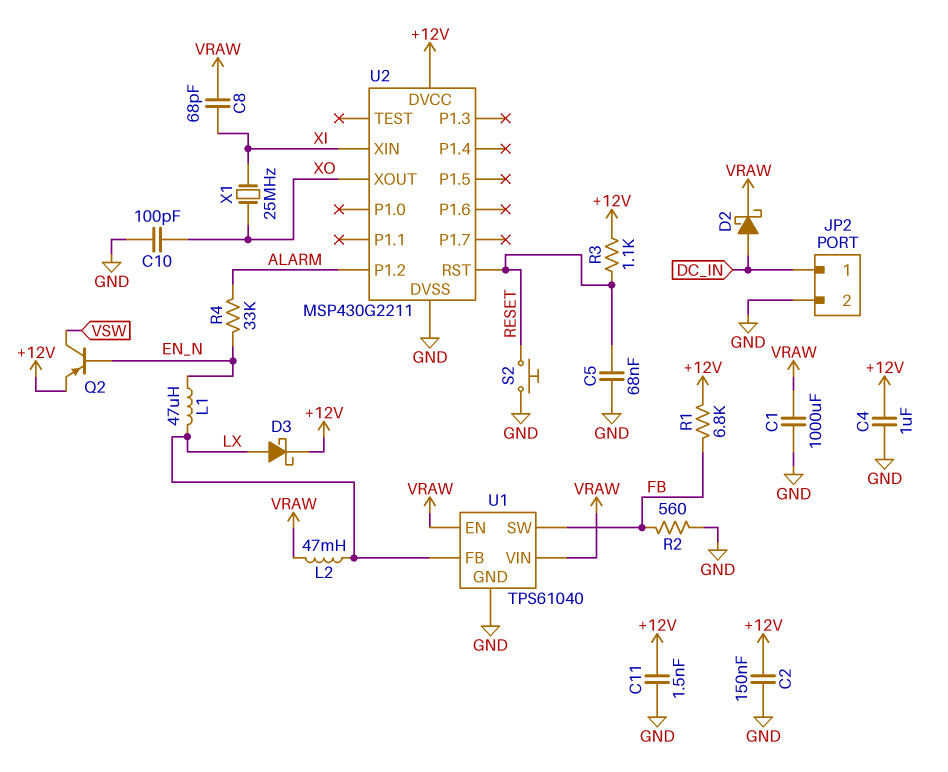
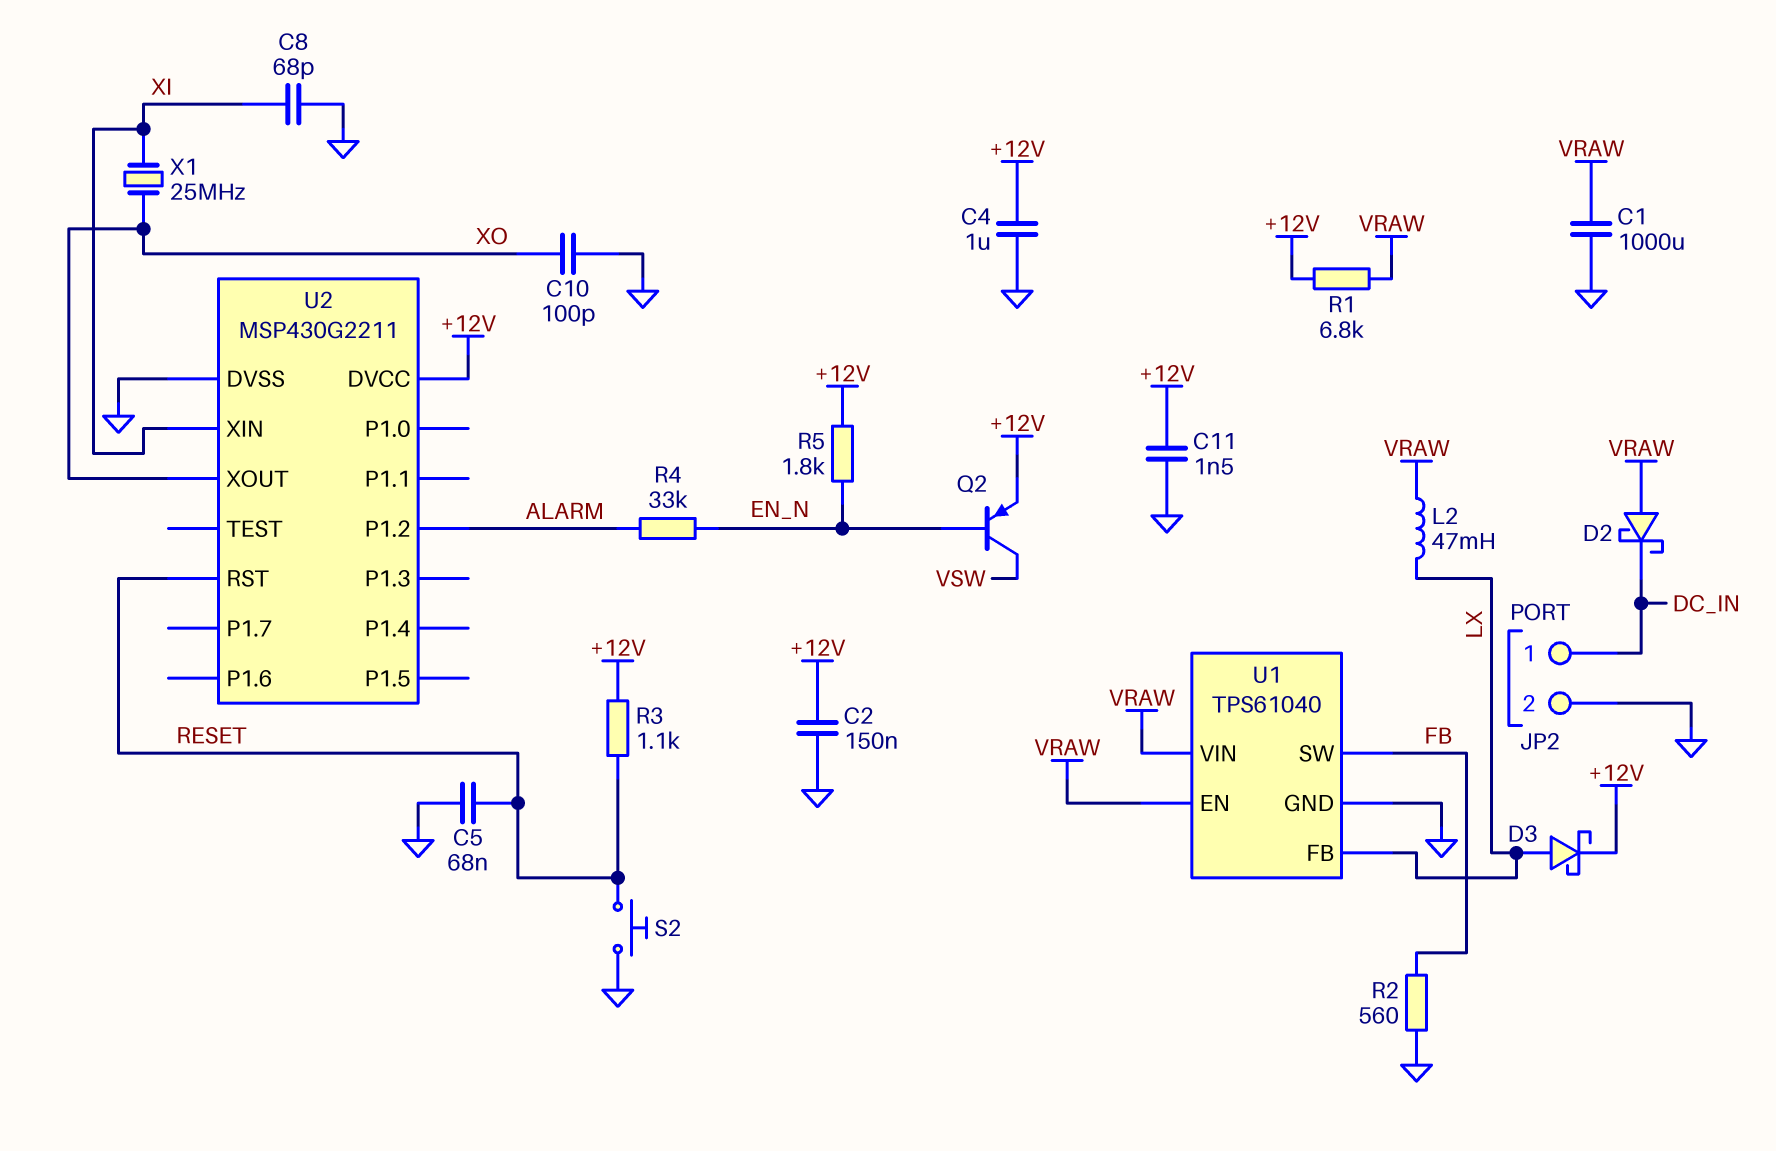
C8: 68pF (VRAW, XI) -> 68pF (GND, XI)
D2: schottky (A DC_IN, K VRAW) -> schottky (A VRAW, K DC_IN)
L1: 47uH (EN_N, LX) -> none
R1: 6.8k (+12V, FB) -> 6.8k (+12V, VRAW)
R5: none -> 1.8k (+12V, EN_N)

